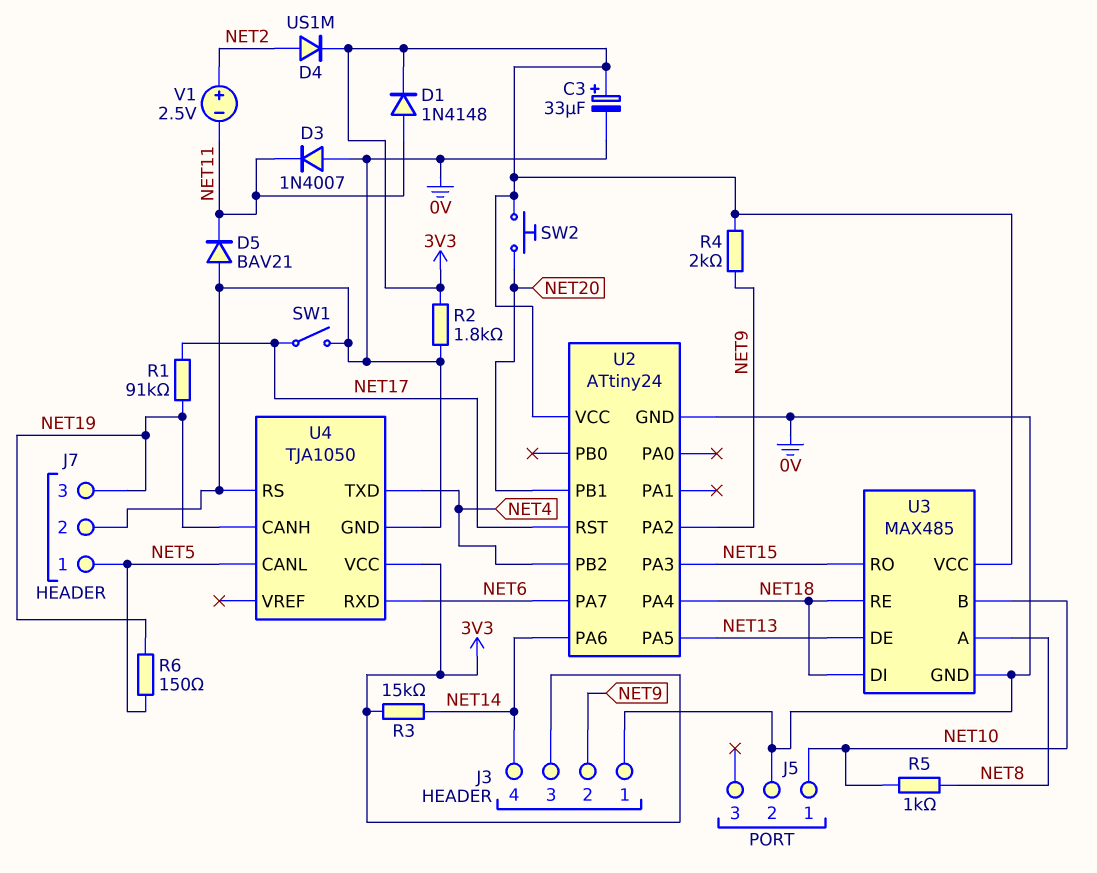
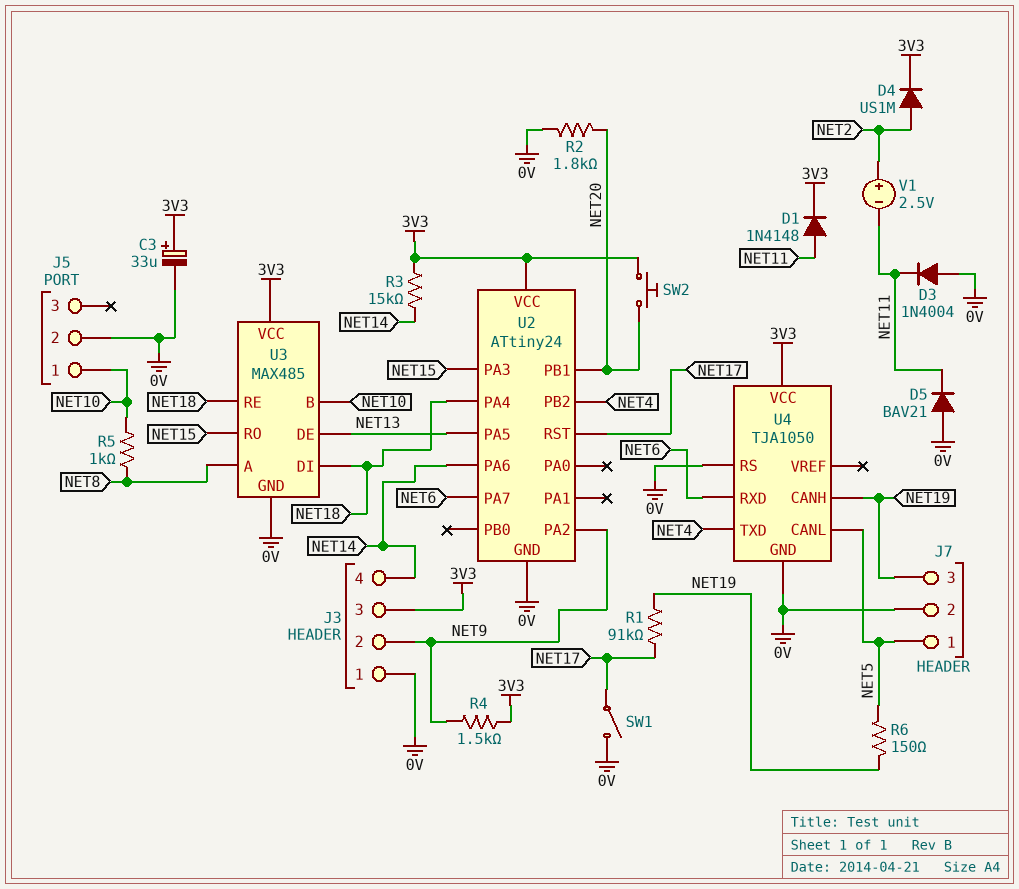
D3: diode 1N4007 (A 0V, K NET11) -> diode 1N4004 (A 0V, K NET11)
R2: 1.8k (0V, 3V3) -> 1.8k (0V, NET20)
R4: 2k (3V3, NET9) -> 1.5k (3V3, NET9)

